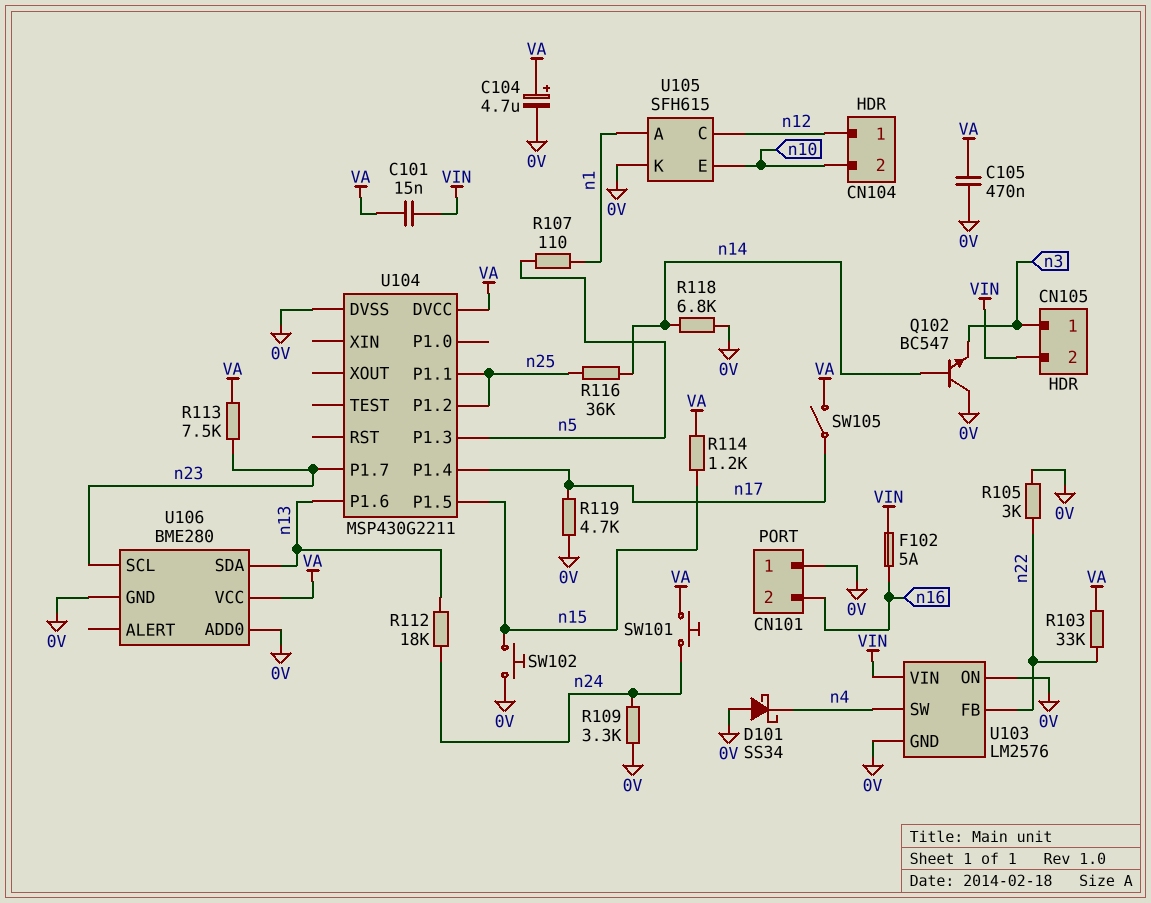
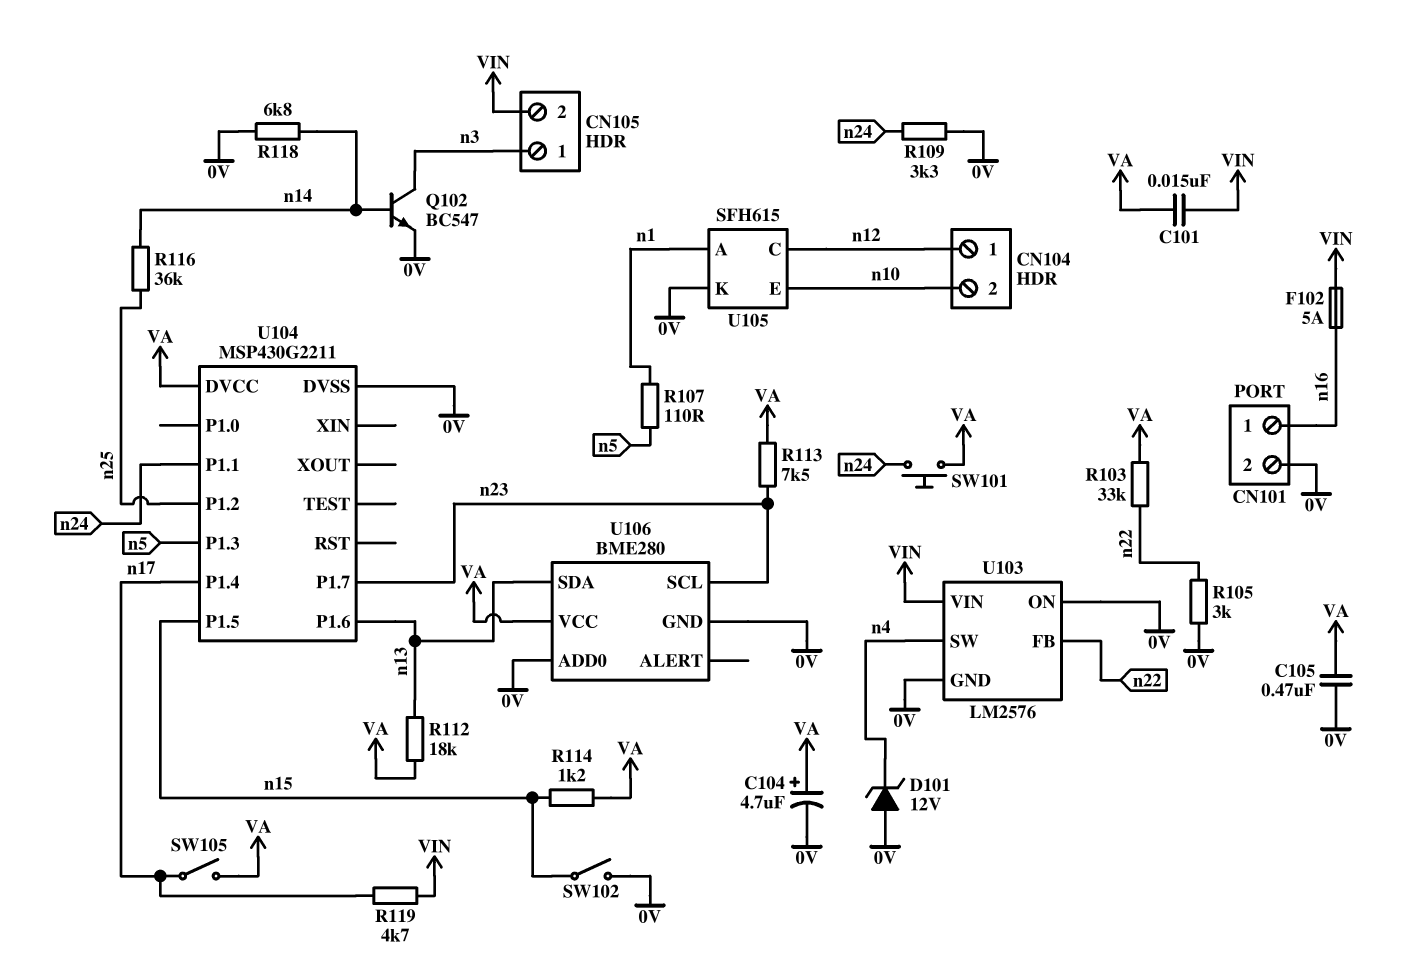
CN101 pin 1: 0V -> n16
CN101 pin 2: n16 -> 0V
D101: schottky SS34 (A 0V, K n4) -> zener 12V (A 0V, K n4)
Q102: NPN BC547 (B n14, C 0V, E n3) -> NPN BC547 (B n14, C n3, E 0V)
R112: 18k (n13, n24) -> 18k (VA, n13)
R119: 4.7k (0V, n17) -> 4.7k (VIN, n17)
SW102: button (0V, n15) -> switch (0V, n15)
U104 pin P1.1: n25 -> n24

